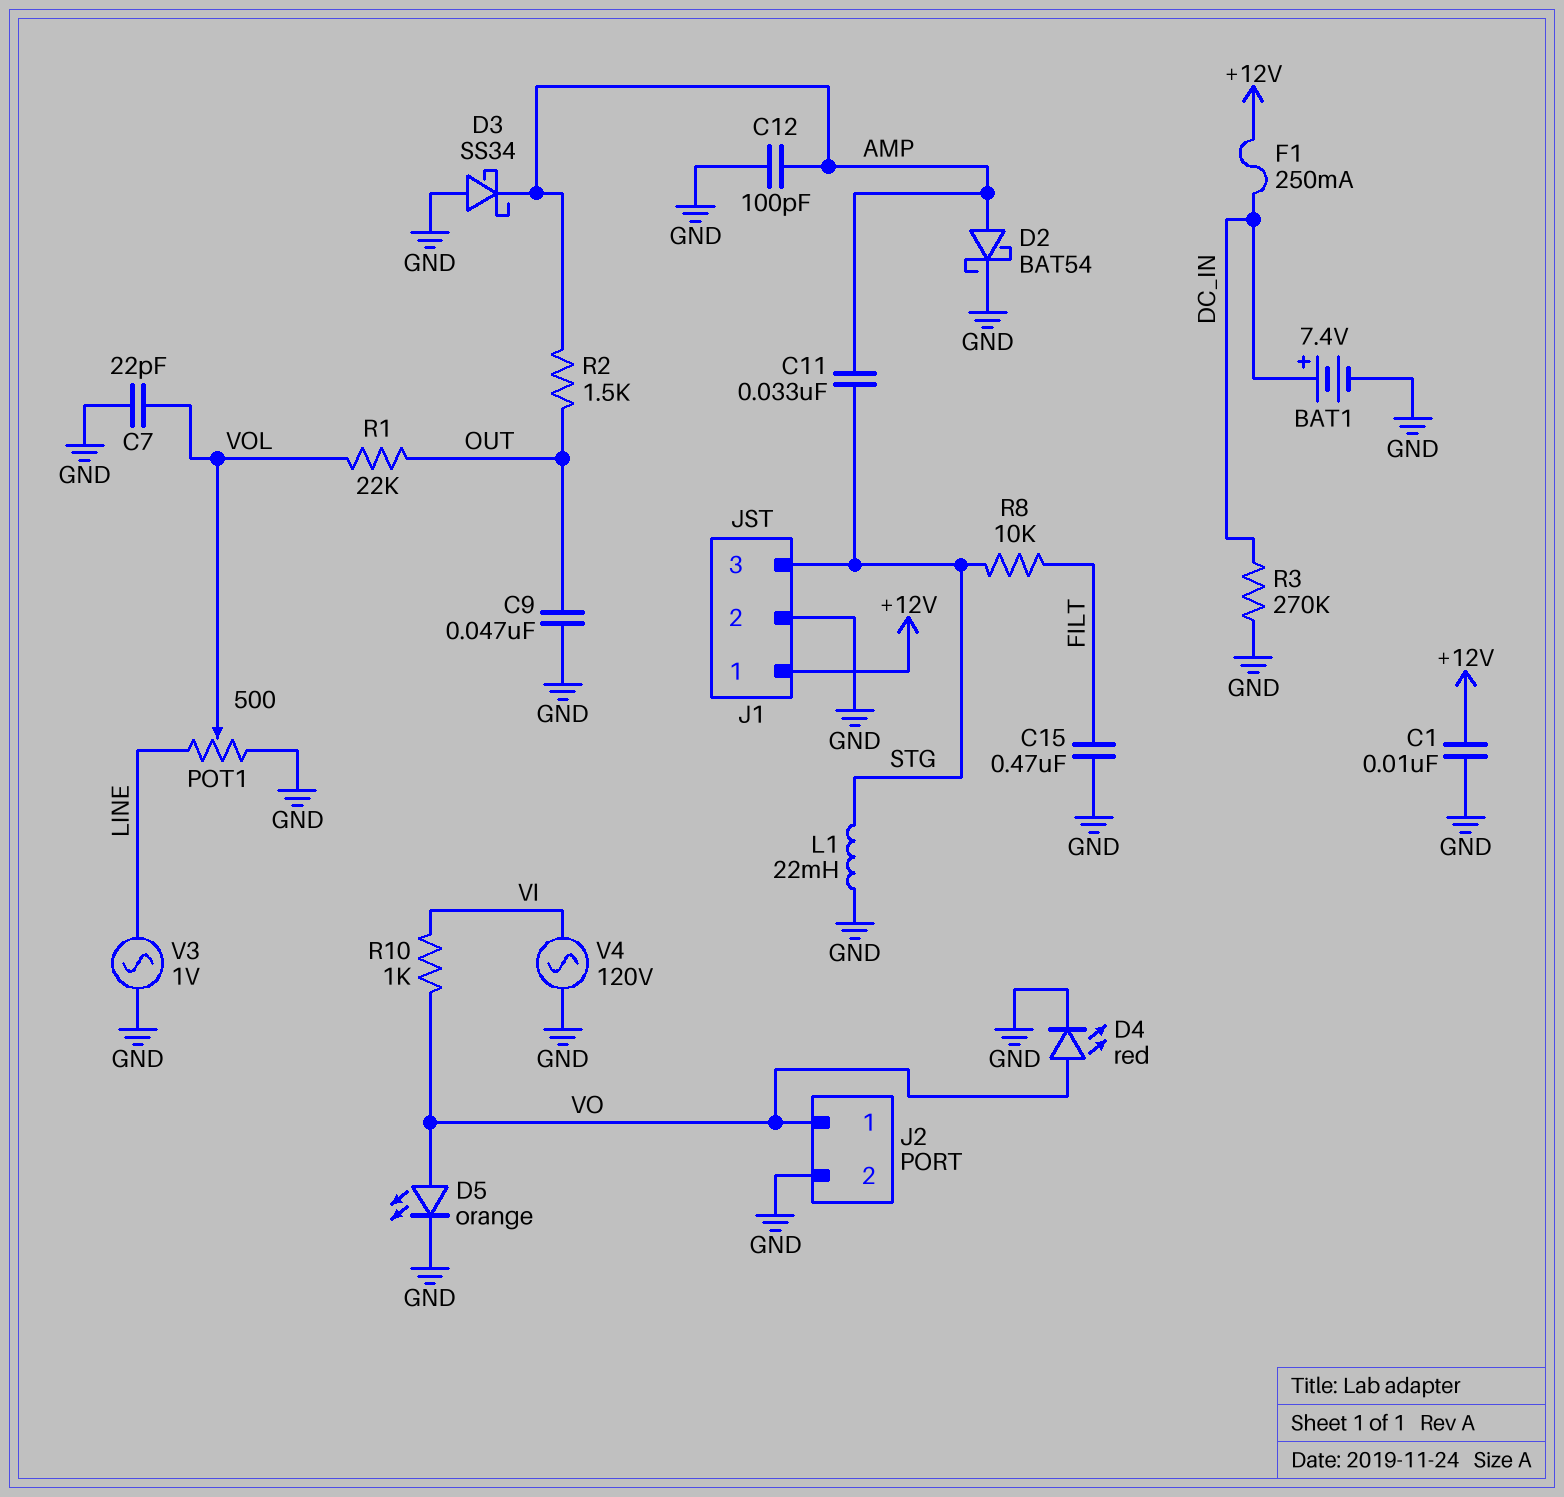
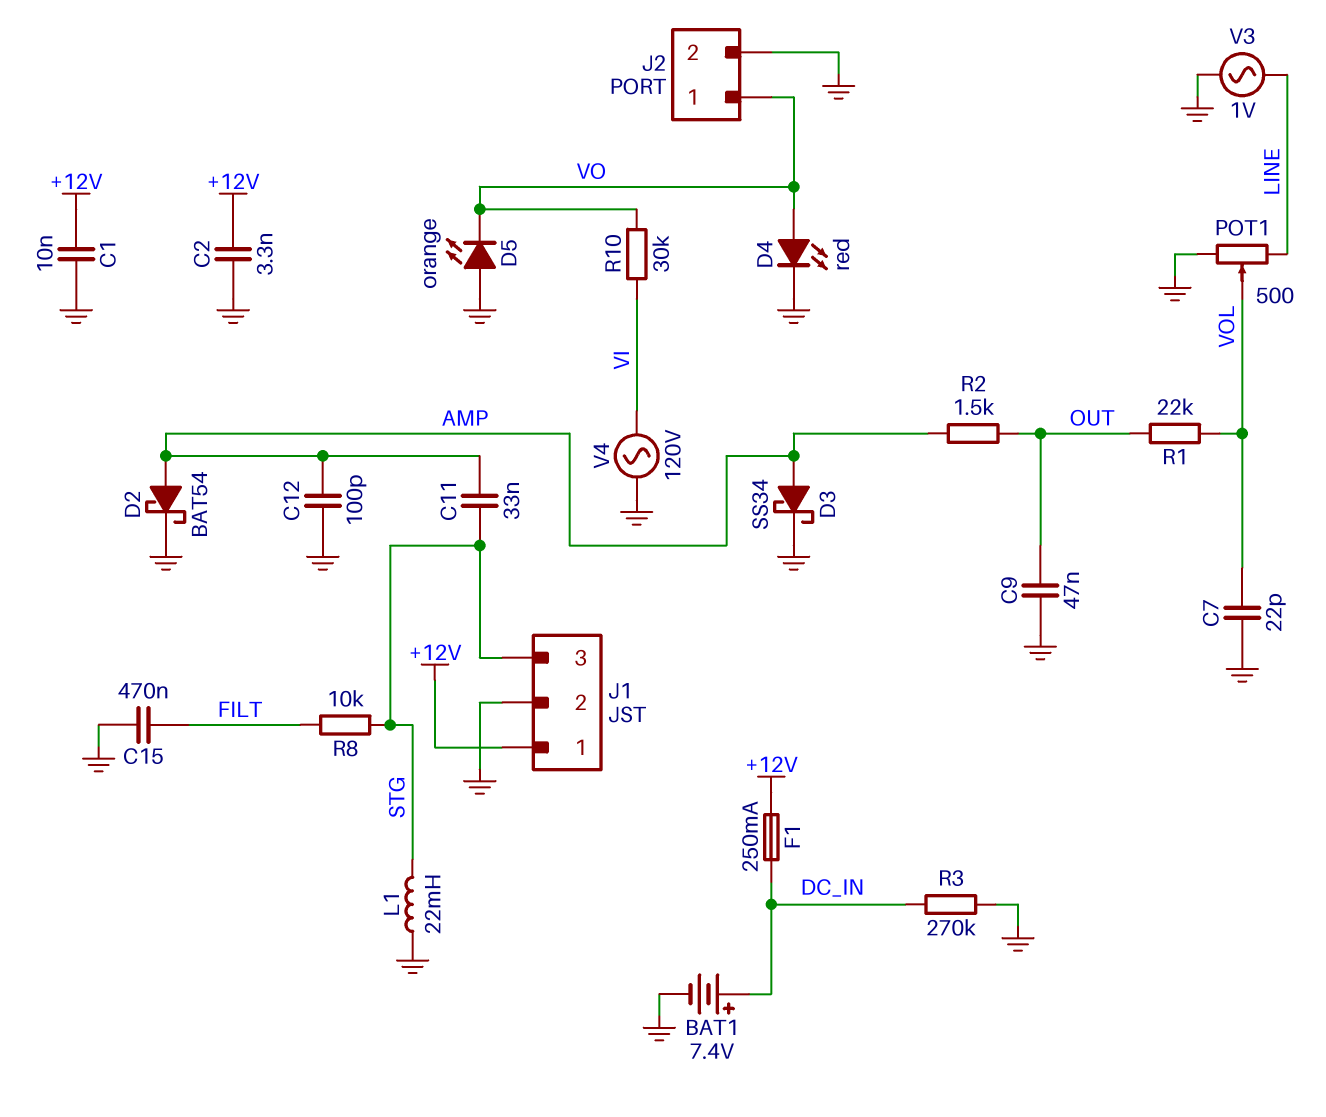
C2: none -> 3.3nF (+12V, GND)
D3: schottky SS34 (A GND, K AMP) -> schottky SS34 (A AMP, K GND)
D5: LED orange (A VO, K GND) -> LED orange (A GND, K VO)
R10: 1k (VI, VO) -> 30k (VI, VO)

